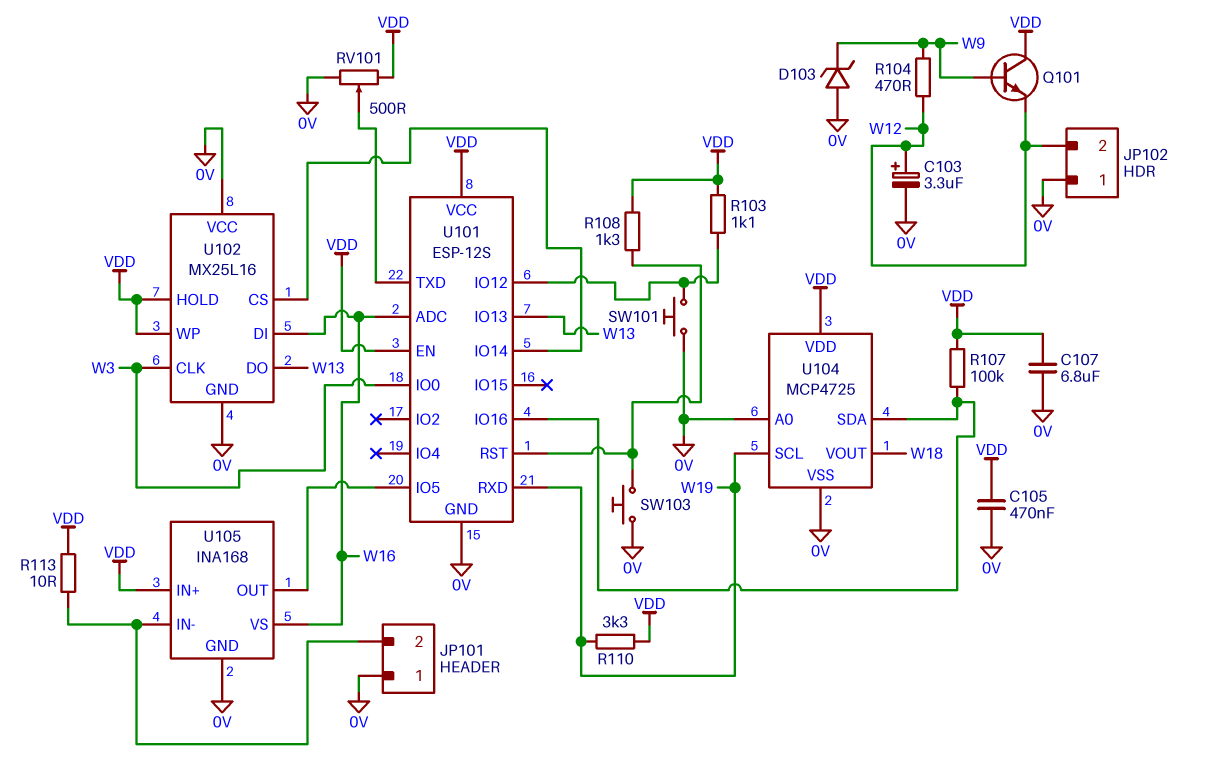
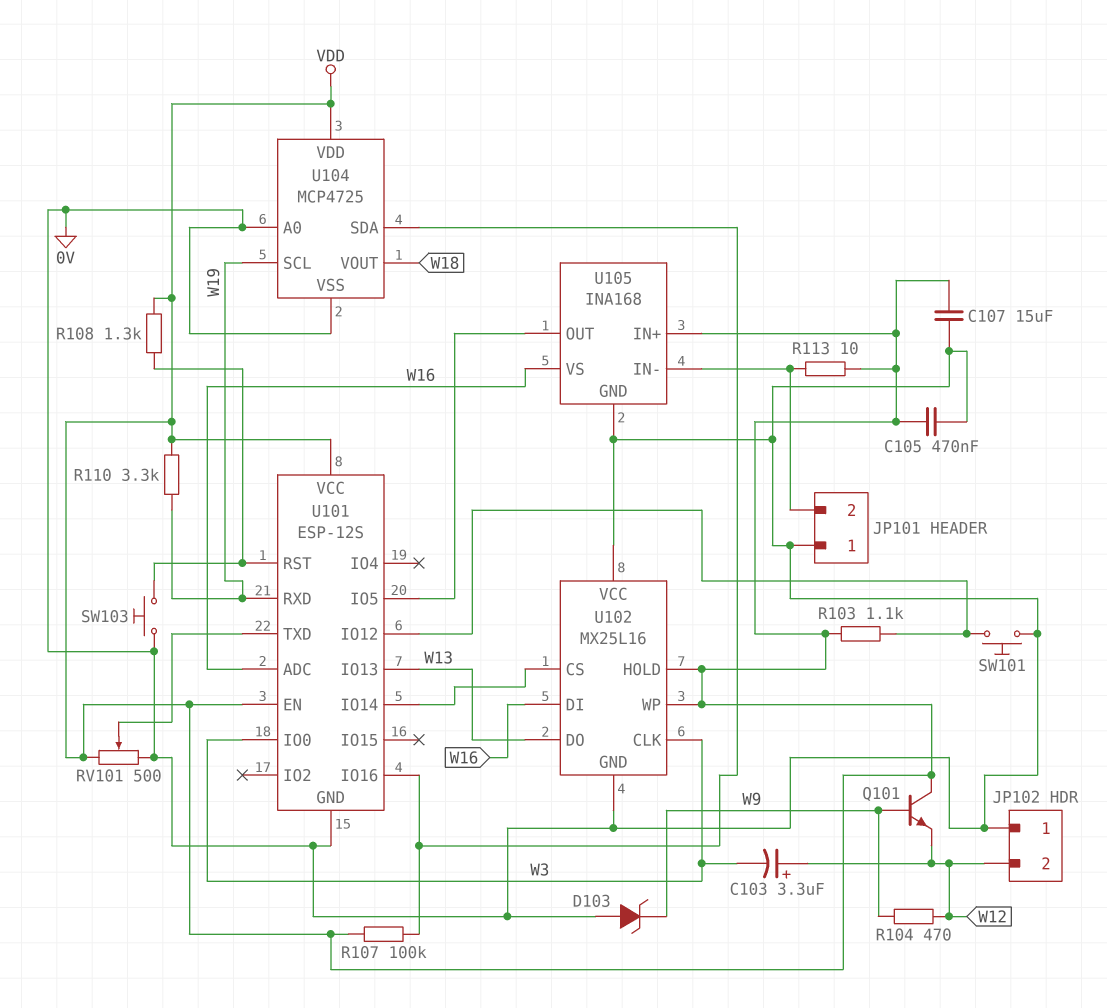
C103: 3.3uF (plus W12, minus 0V) -> 3.3uF (plus W12, minus W3)
C107: 6.8uF (0V, VDD) -> 15uF (0V, VDD)

